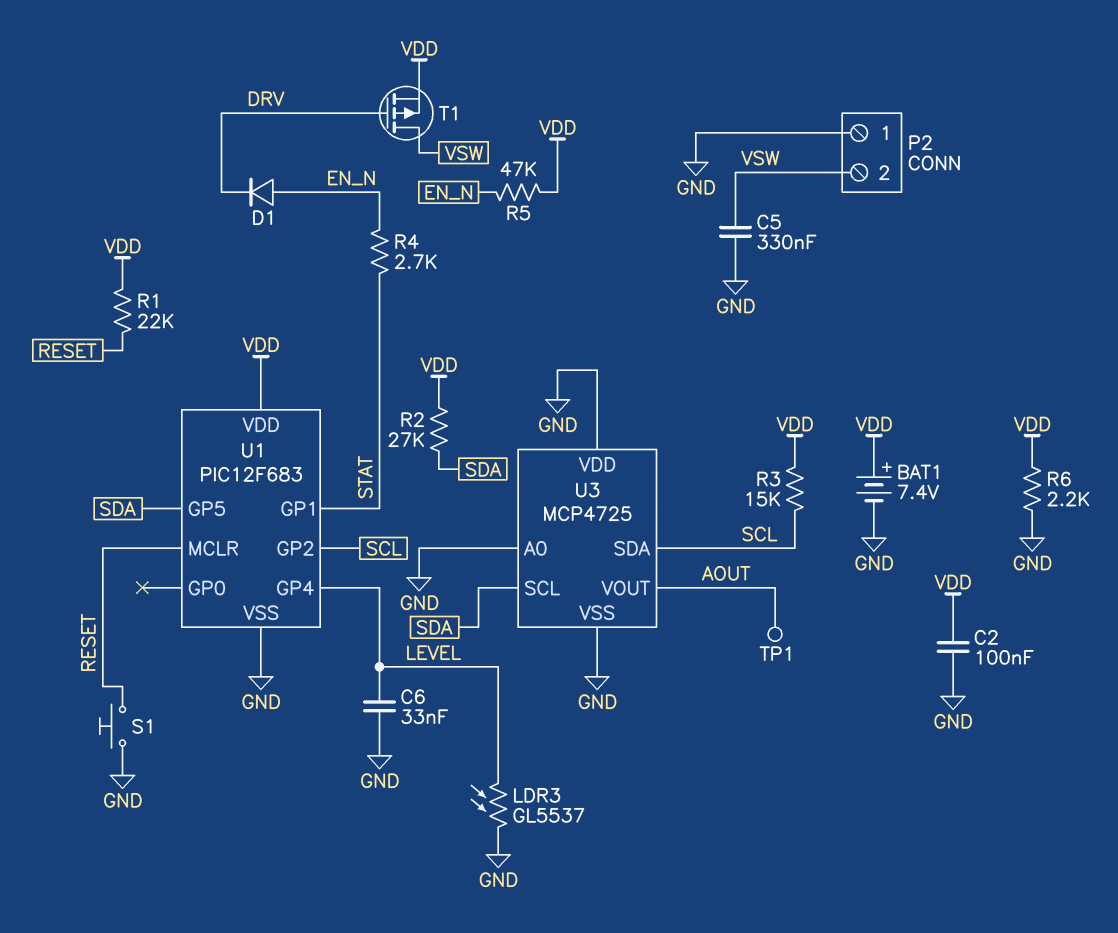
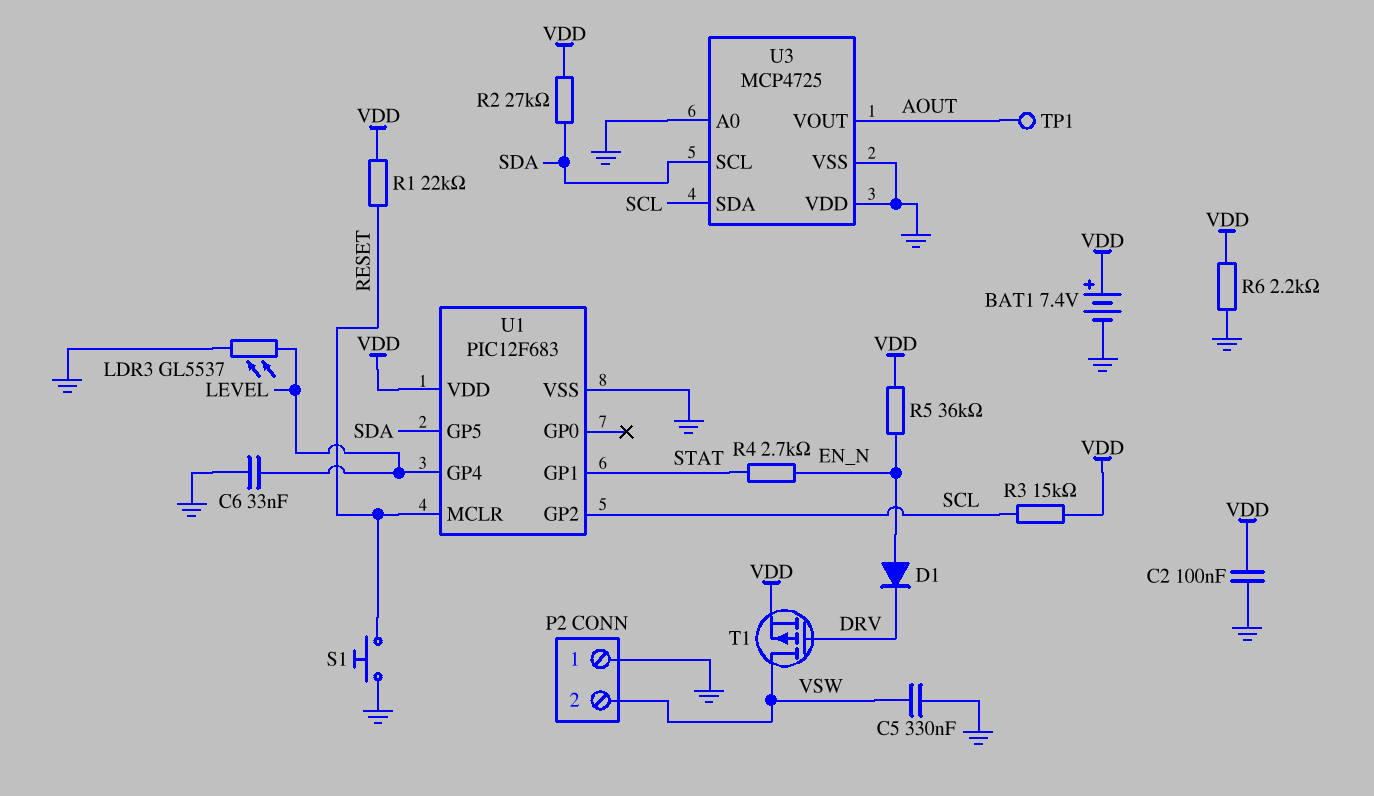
R5: 47k (EN_N, VDD) -> 36k (EN_N, VDD)

